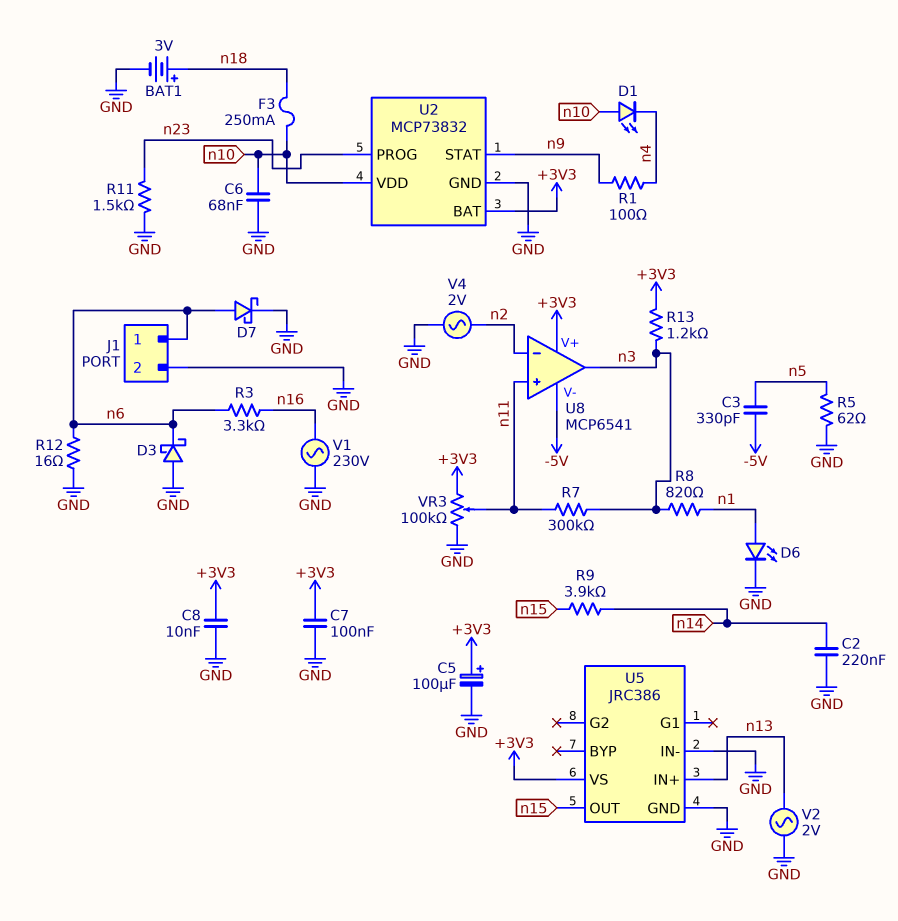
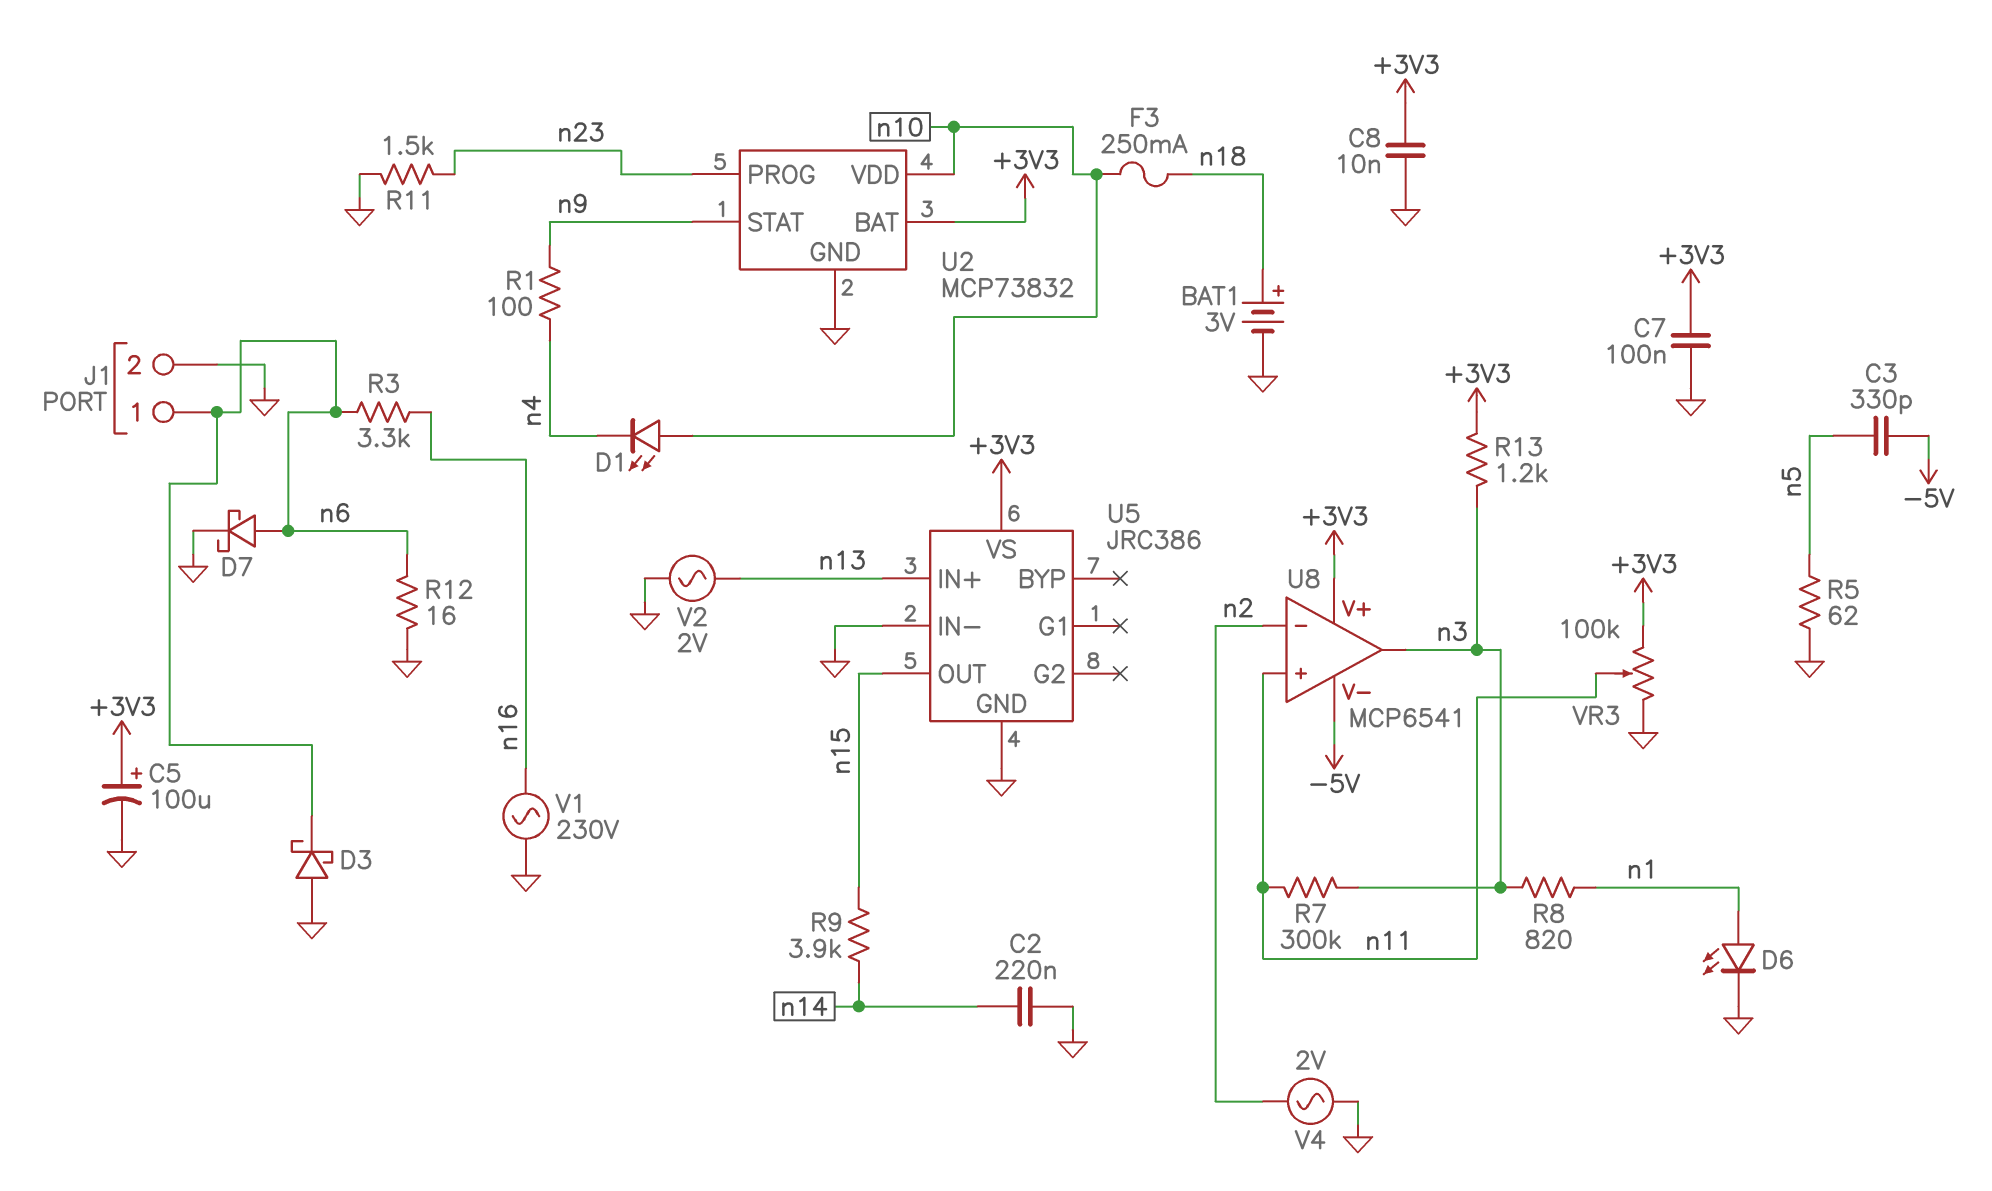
C6: 68nF (GND, n10) -> none

